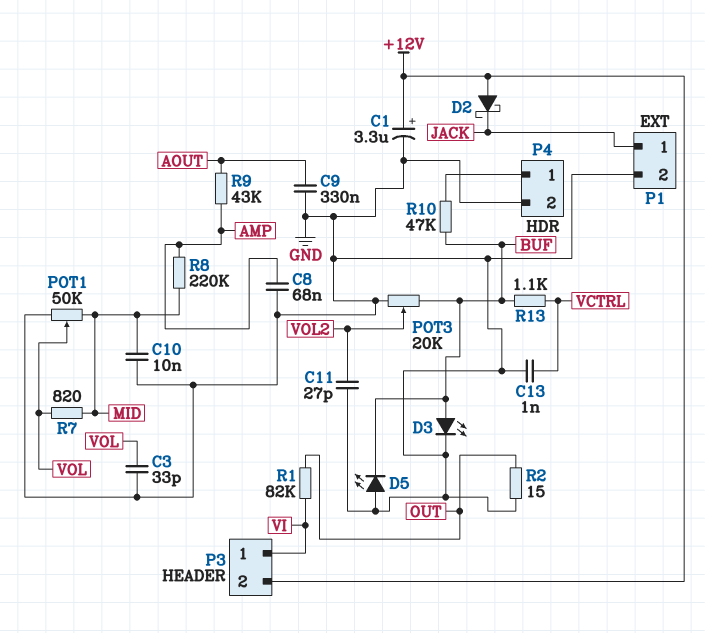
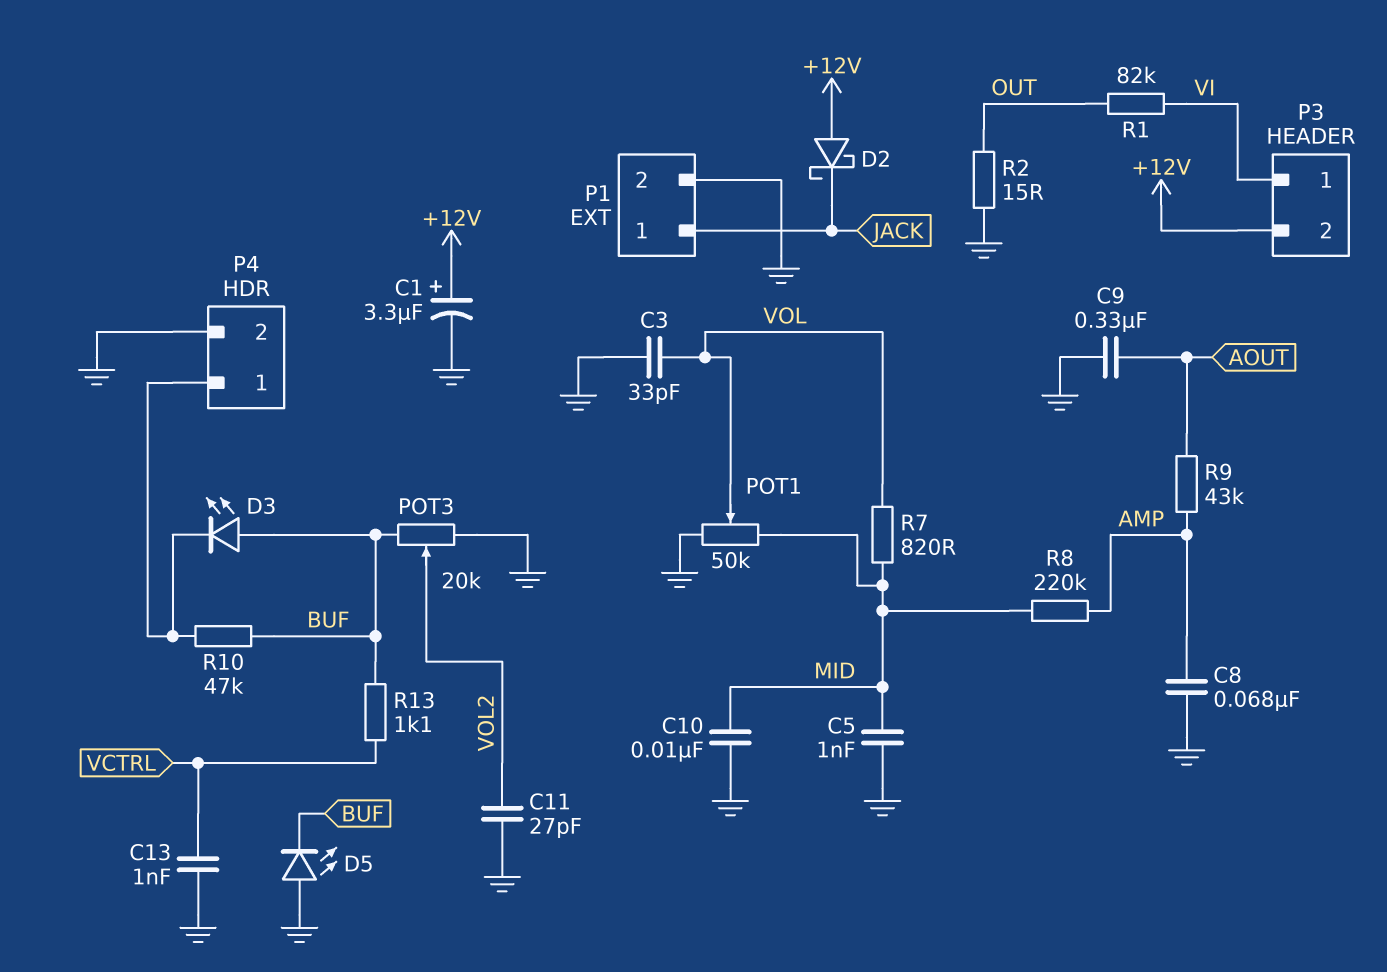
C5: none -> 1nF (GND, MID)
D3: LED (A BUF, K GND) -> LED (A BUF, K P4/1)

